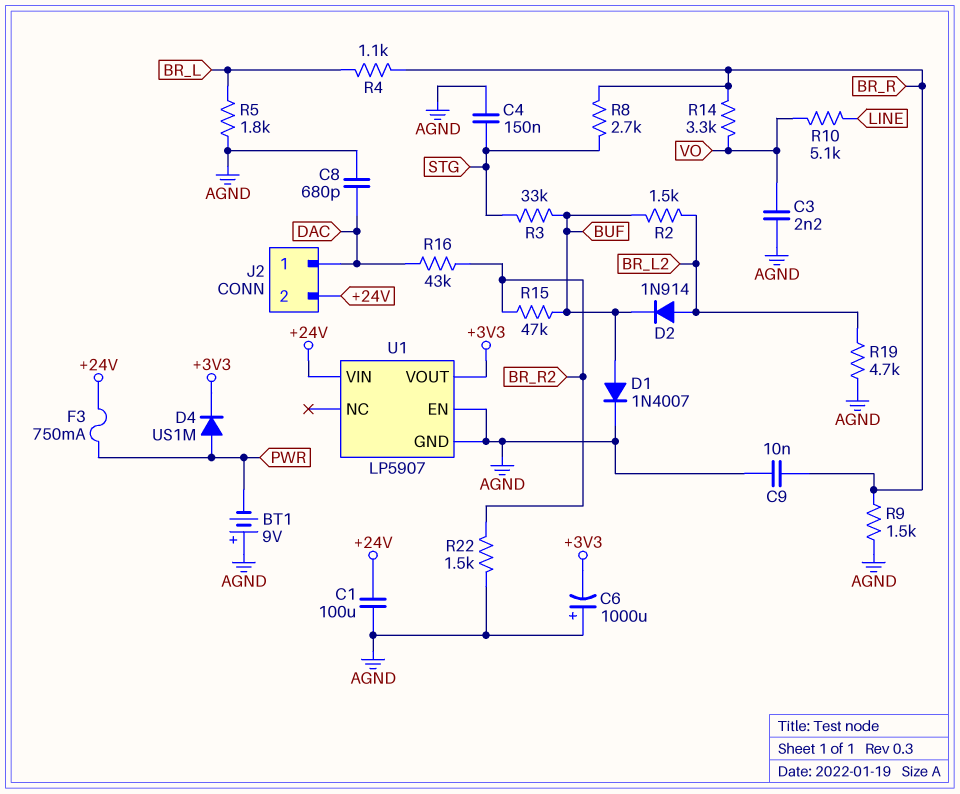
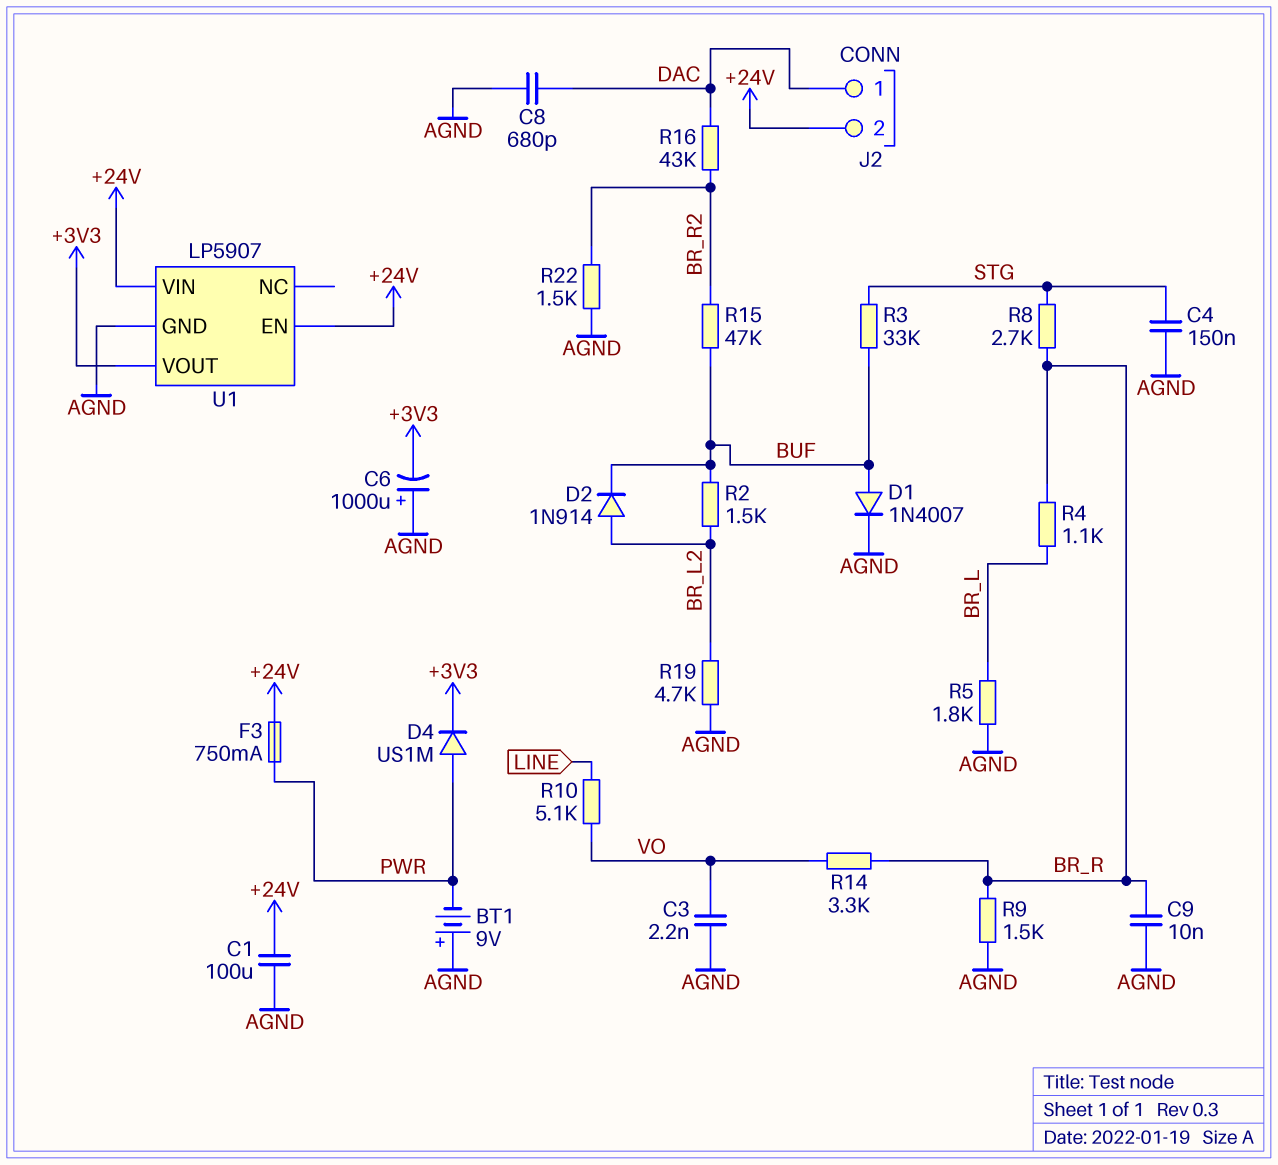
U1 pin EN: AGND -> +24V

